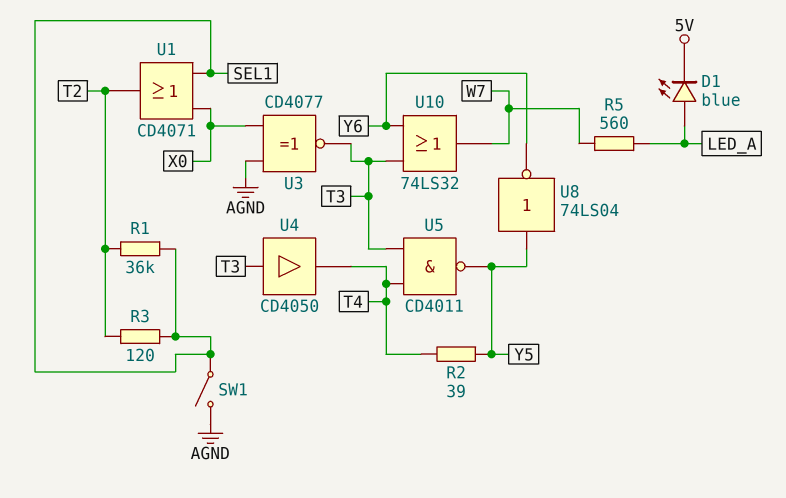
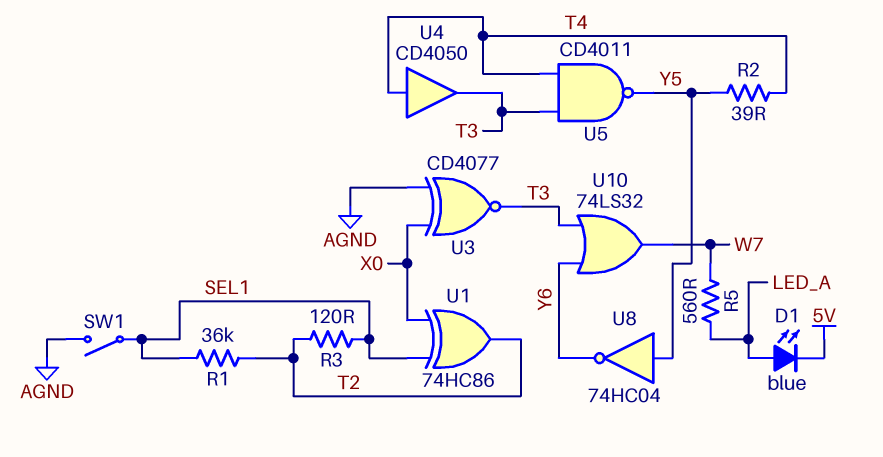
U1: OR CD4071 (in SEL1, in X0, out T2) -> XOR 74HC86 (in SEL1, in X0, out T2)
U4: buffer CD4050 (in T3, out T4) -> buffer CD4050 (in T4, out T3)
U8: NOT 74LS04 (in Y5, out Y6) -> NOT 74HC04 (in Y5, out Y6)

